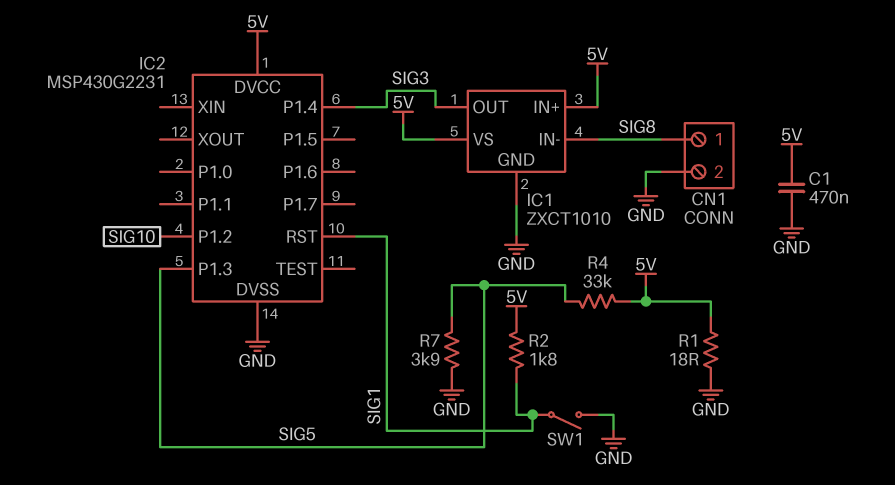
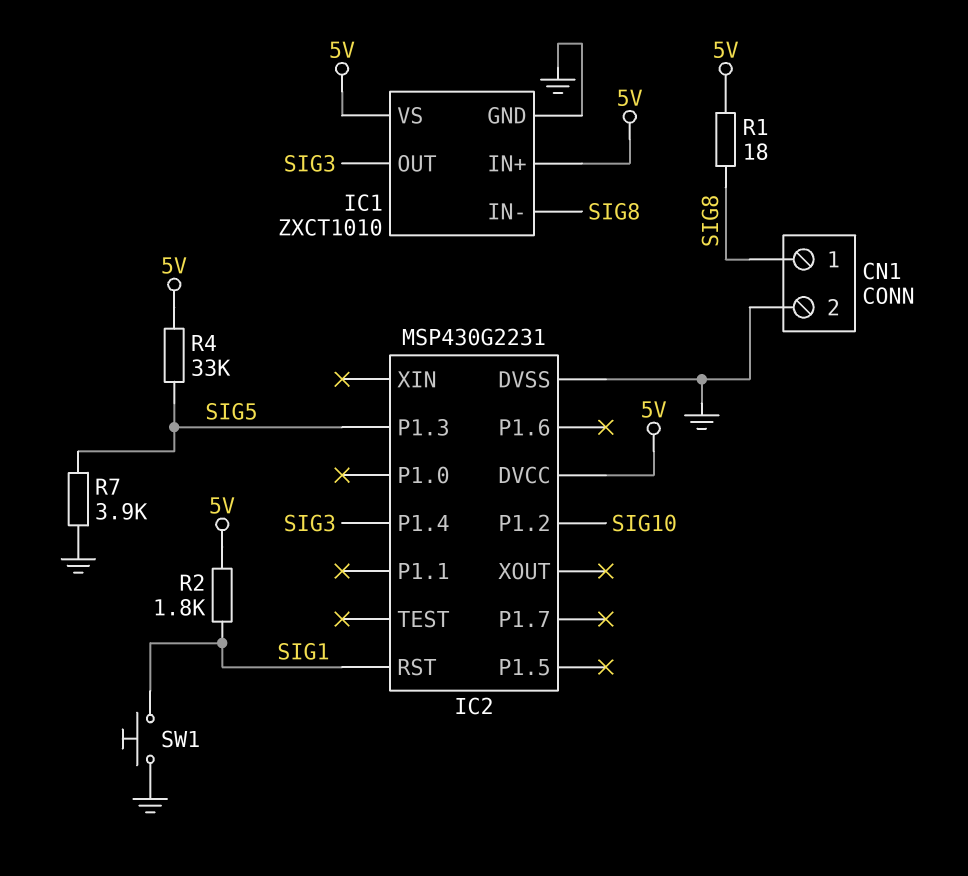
C1: 470nF (5V, GND) -> none
R1: 18 (5V, GND) -> 18 (5V, SIG8)
SW1: switch (GND, SIG1) -> button (GND, SIG1)

